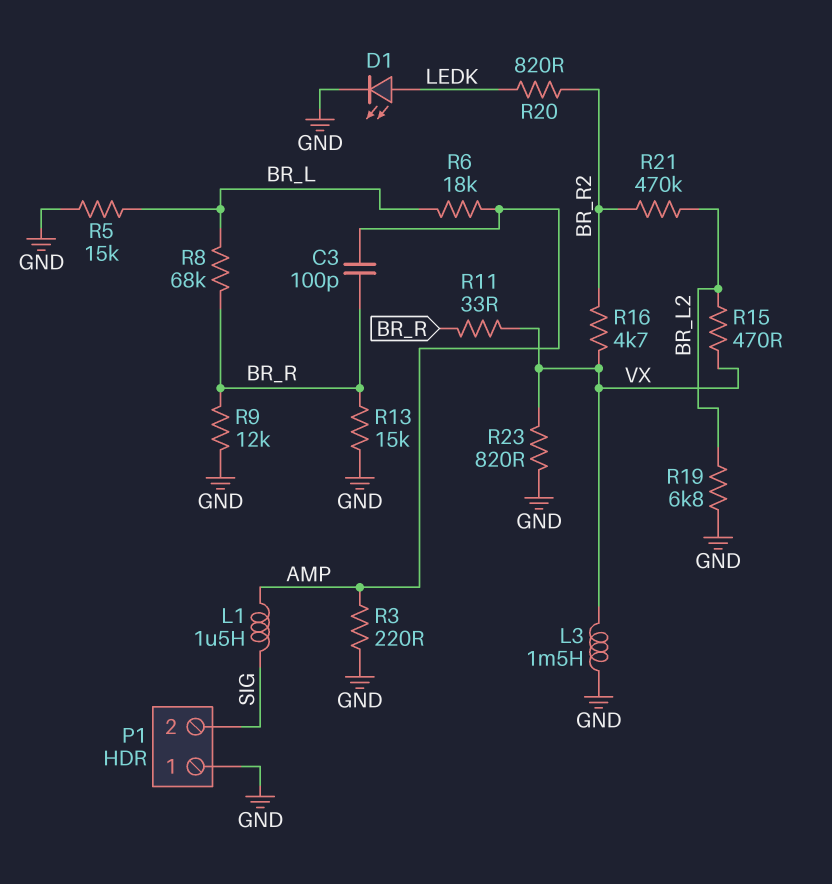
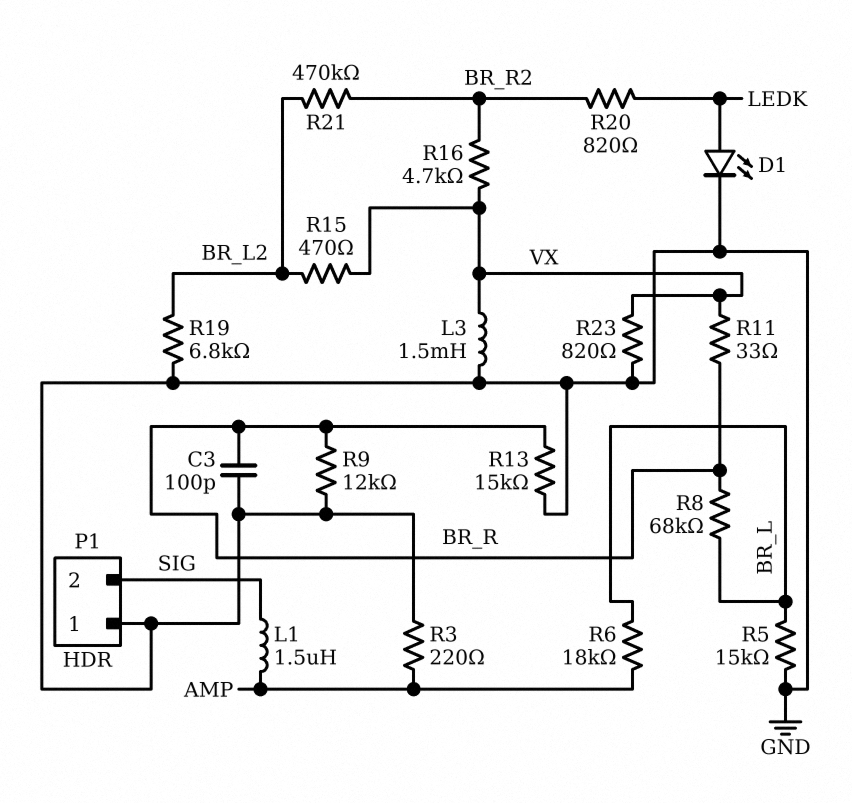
C3: 100pF (AMP, BR_R) -> 100pF (BR_R, GND)

